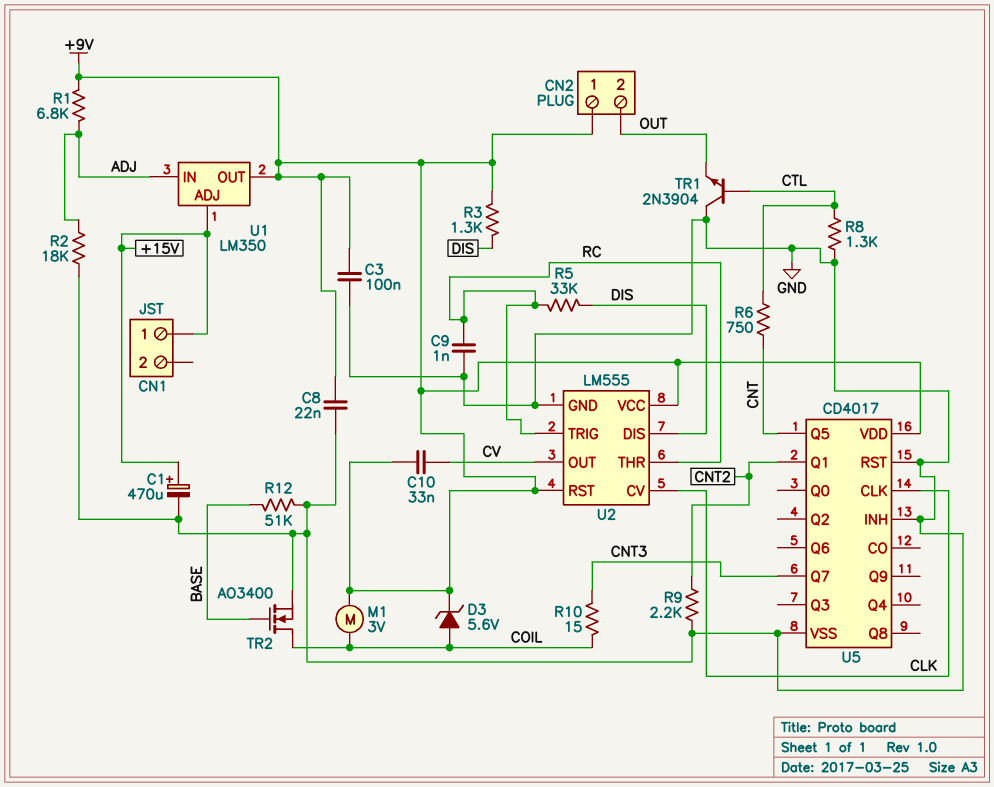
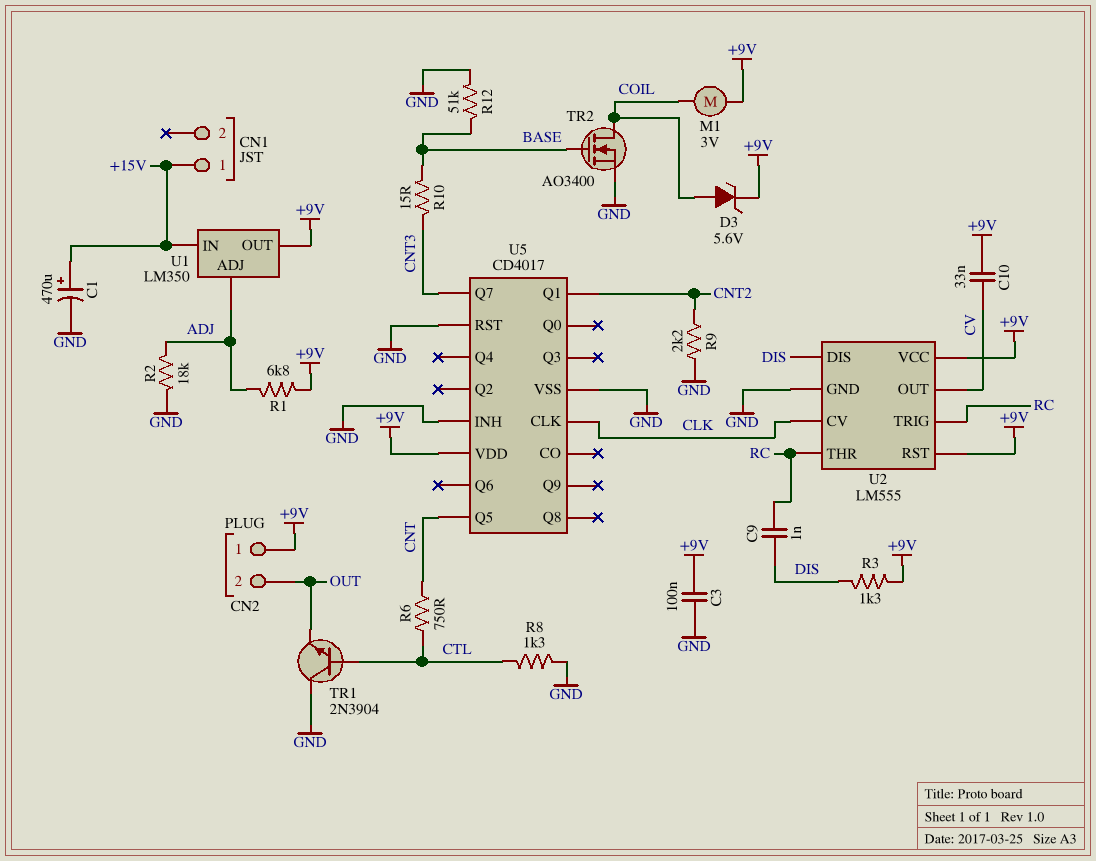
C8: 22nF (+9V, GND) -> none
C9: 1nF (GND, RC) -> 1nF (DIS, RC)
R5: 33k (DIS, RC) -> none
R10: 15 (CNT3, COIL) -> 15 (BASE, CNT3)
U1 pin ADJ: +15V -> ADJ
U1 pin IN: ADJ -> +15V

